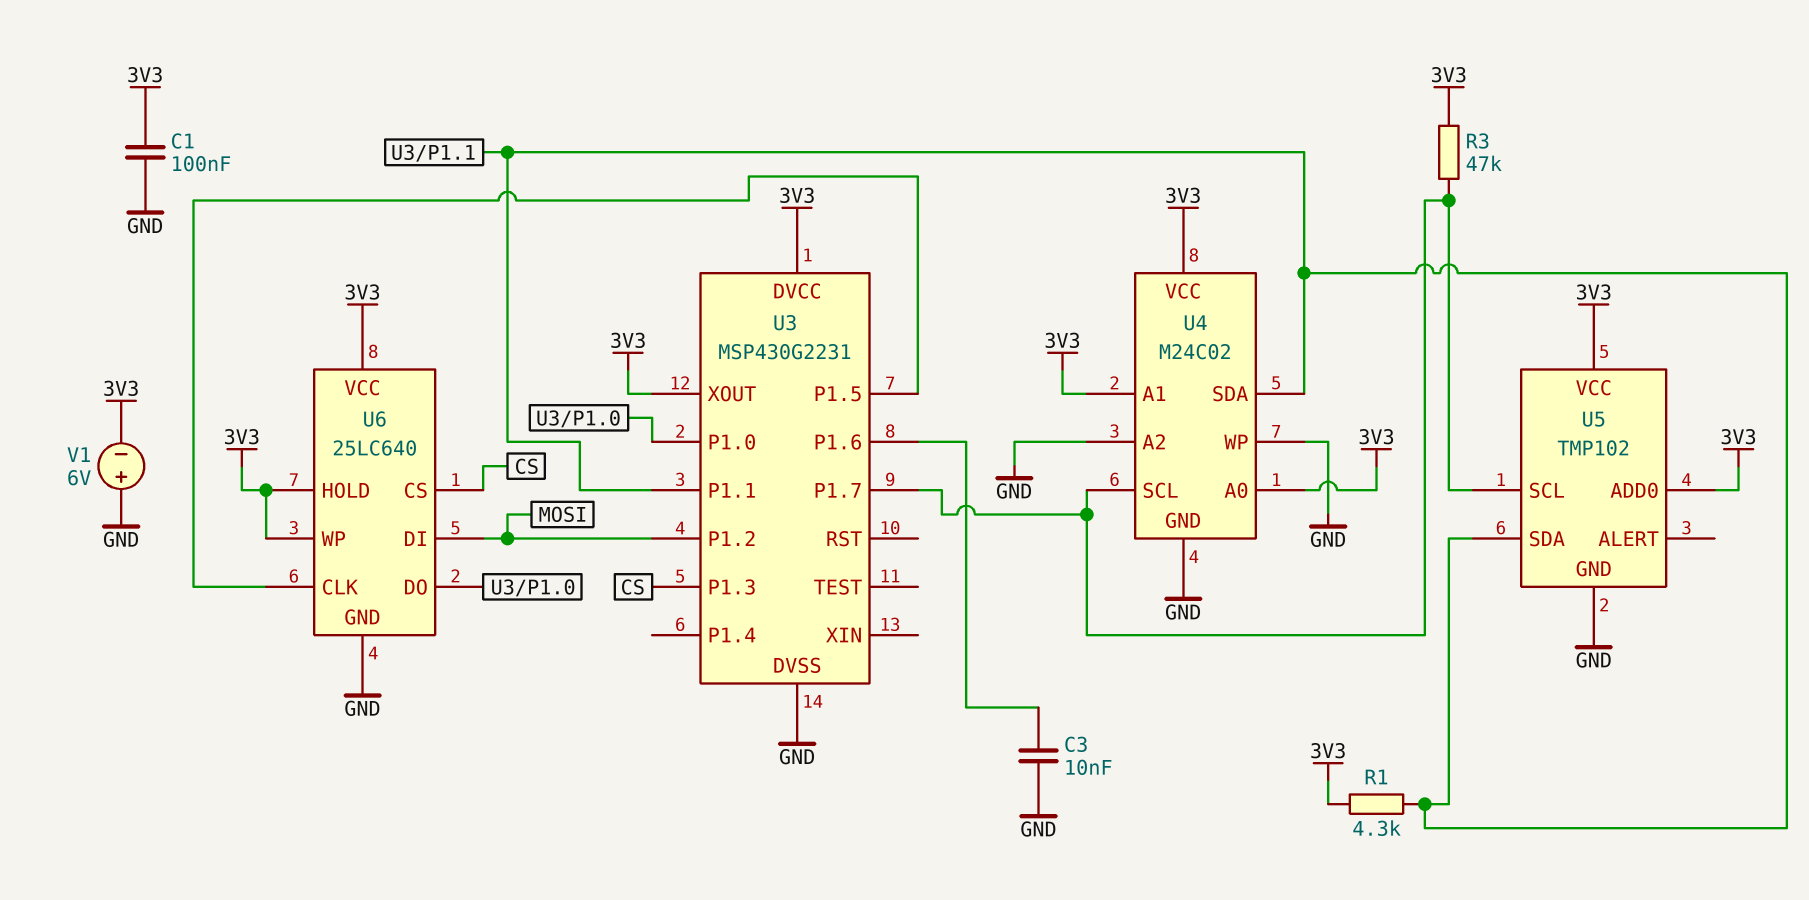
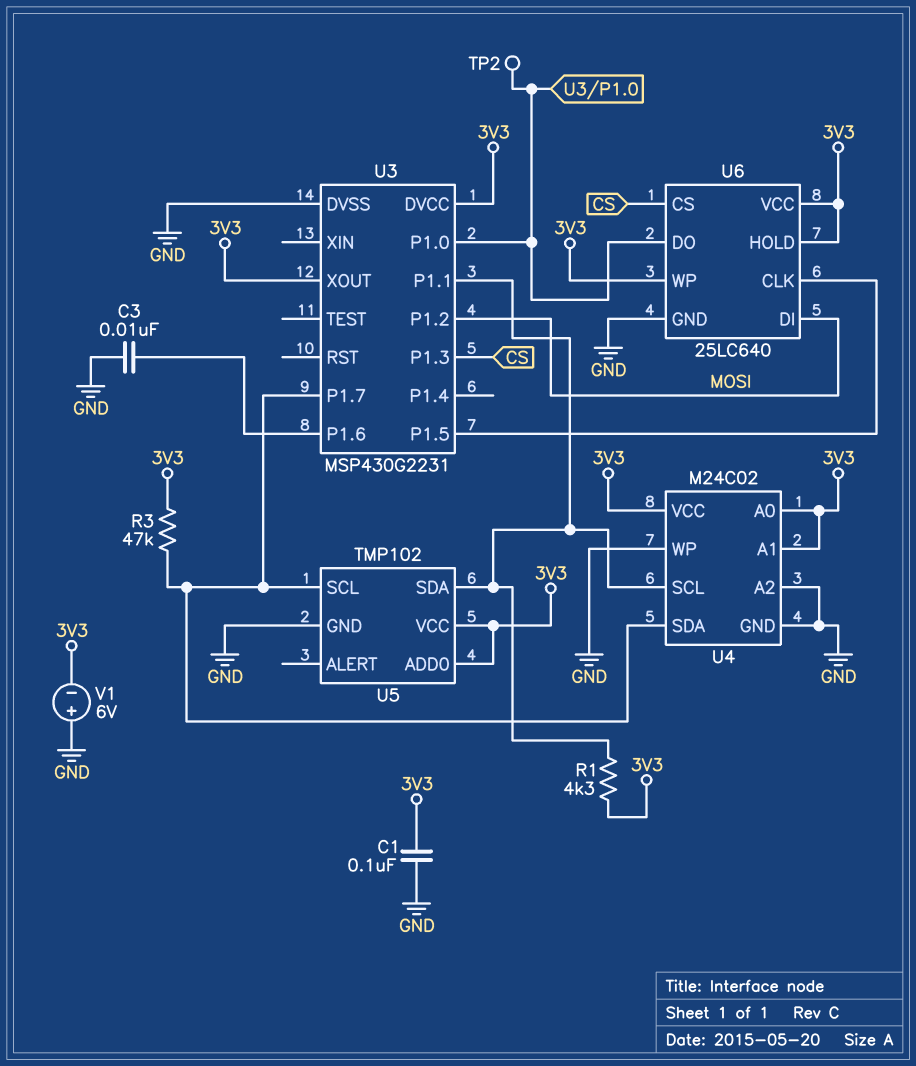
TP2: none -> test point (U3/P1.0)
U4 pin SCL: U3/P1.7 -> U3/P1.1
U4 pin SDA: U3/P1.1 -> U3/P1.7

